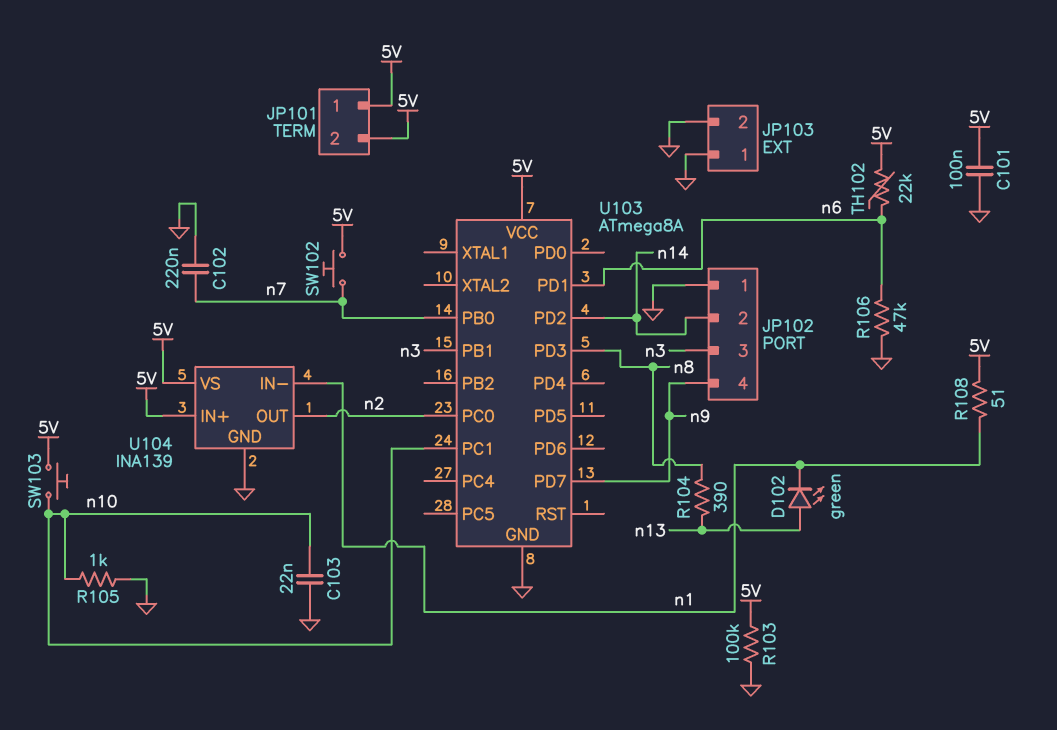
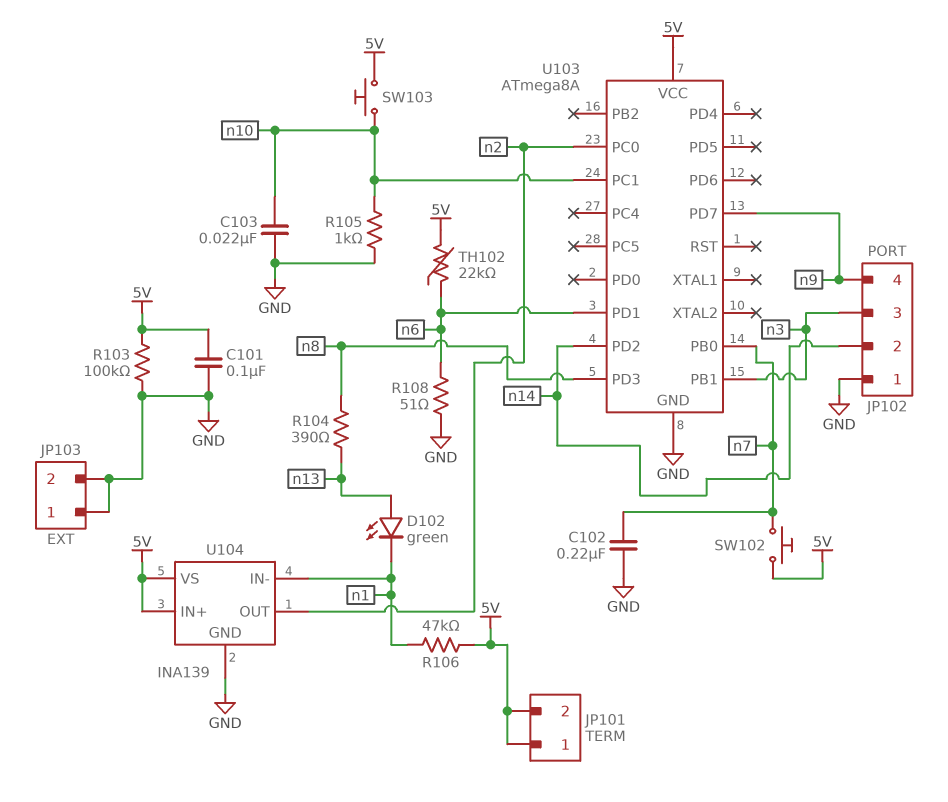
R106: 47k (GND, n6) -> 47k (5V, n1)
R108: 51 (5V, n1) -> 51 (GND, n6)

